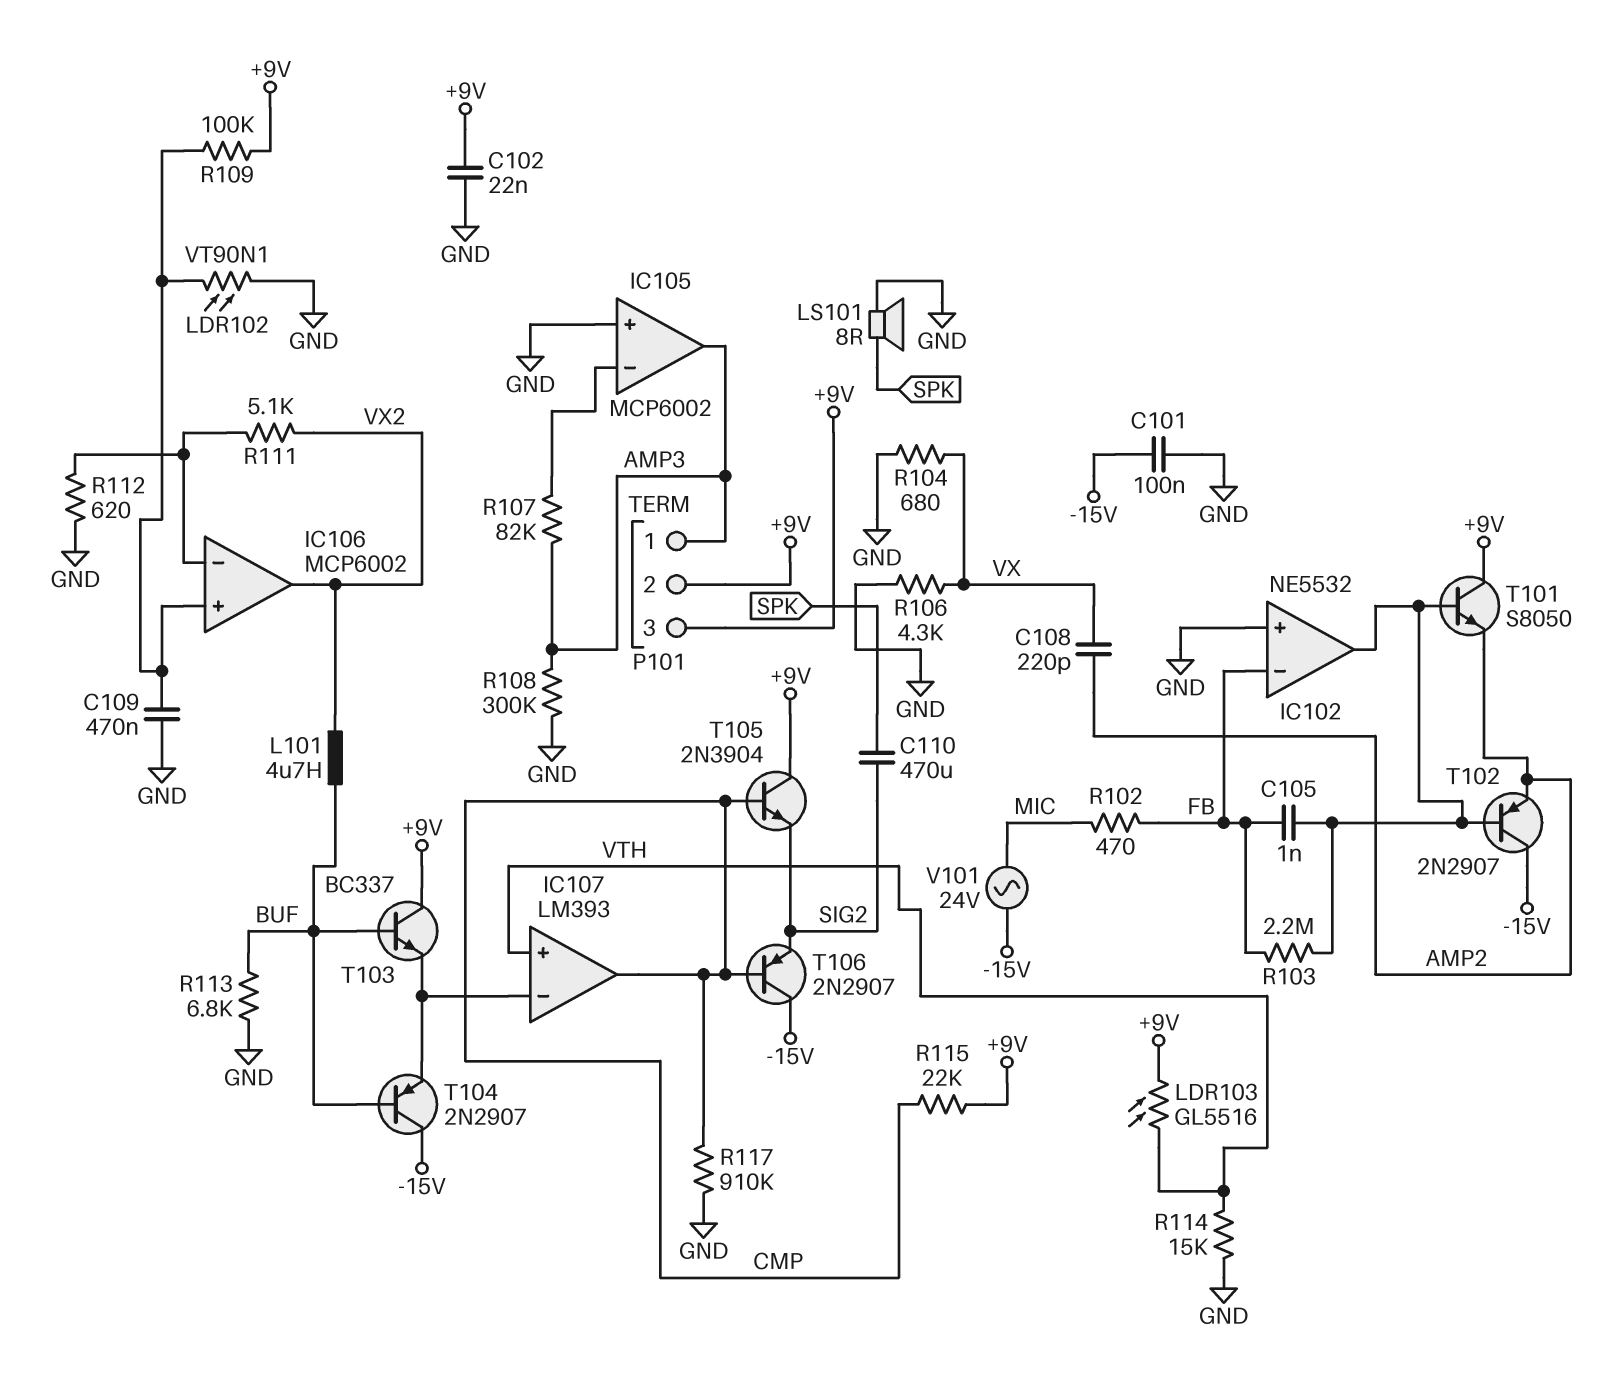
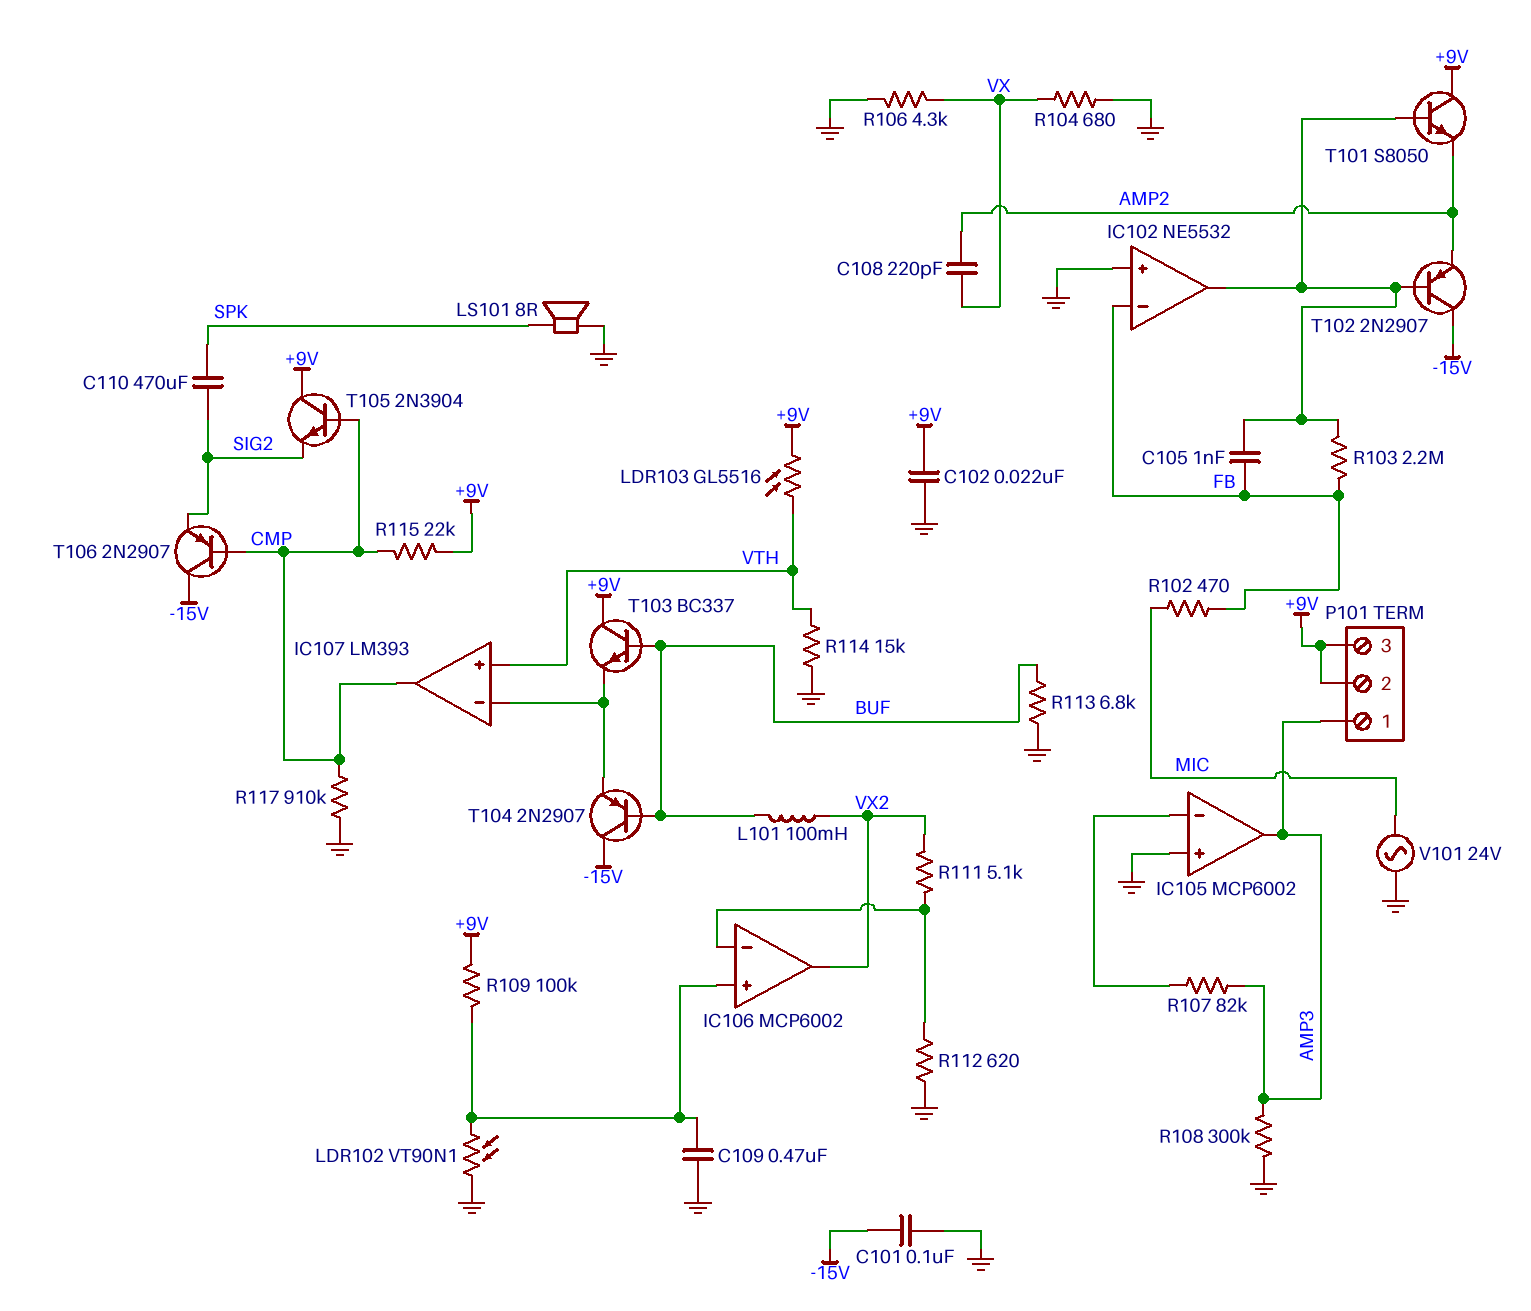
L101: 4.7uH (BUF, VX2) -> 100mH (BUF, VX2)
V101: AC 24V (-15V, MIC) -> AC 24V (GND, MIC)

